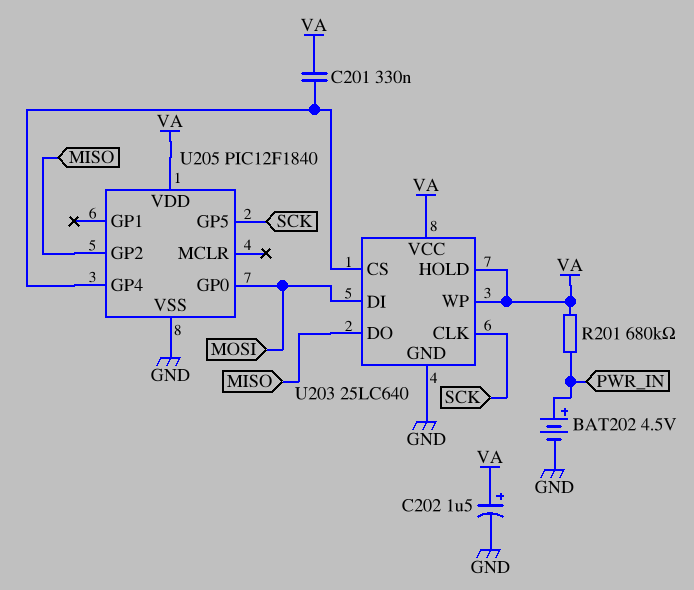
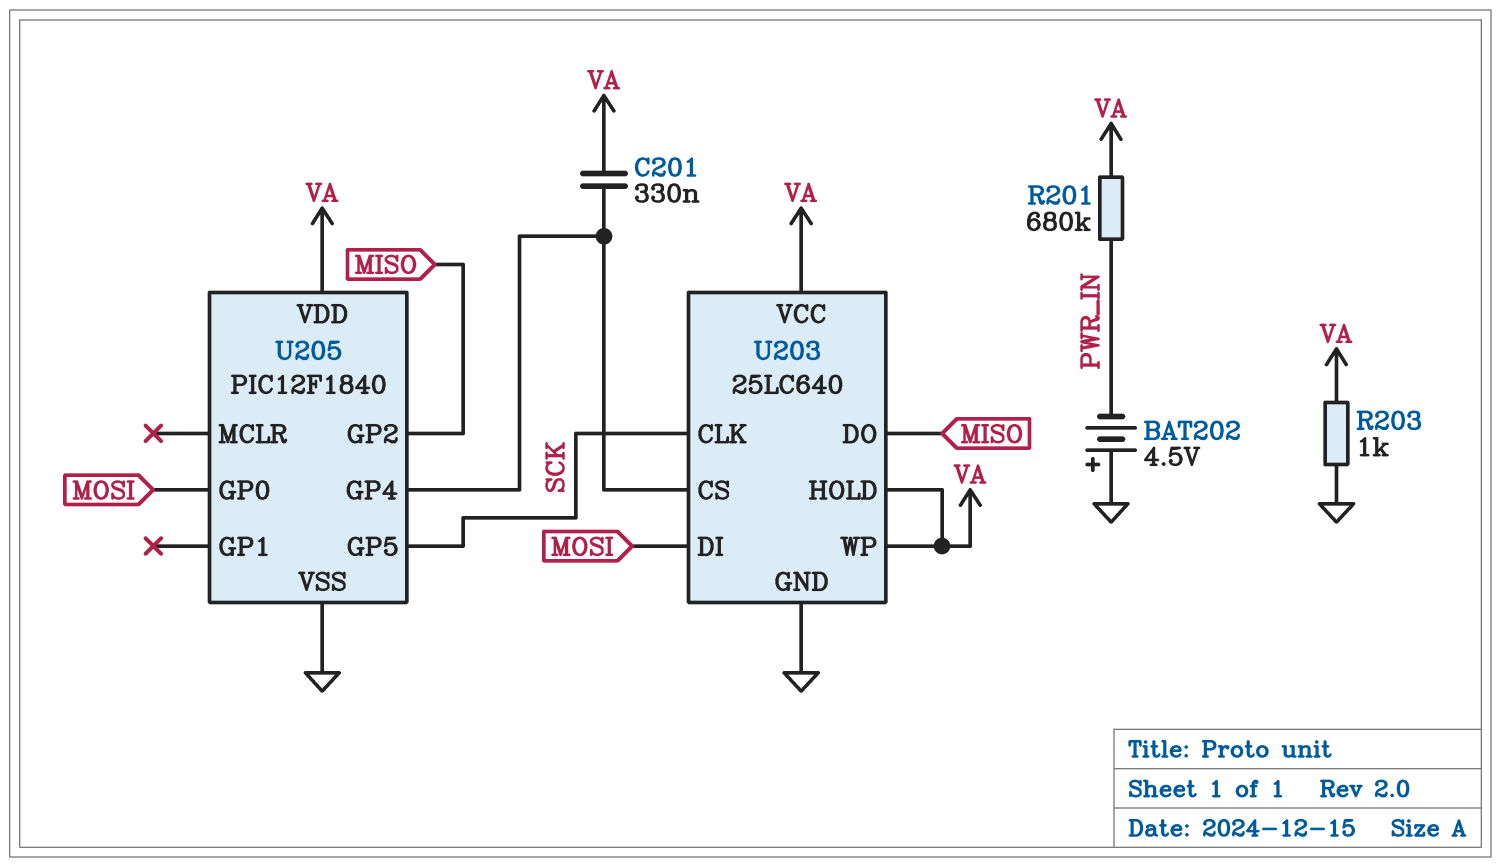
BAT202: 4.5V (plus PWR_IN, minus GND) -> 4.5V (plus GND, minus PWR_IN)
C202: 1.5uF (plus VA, minus GND) -> none
R203: none -> 1k (GND, VA)

